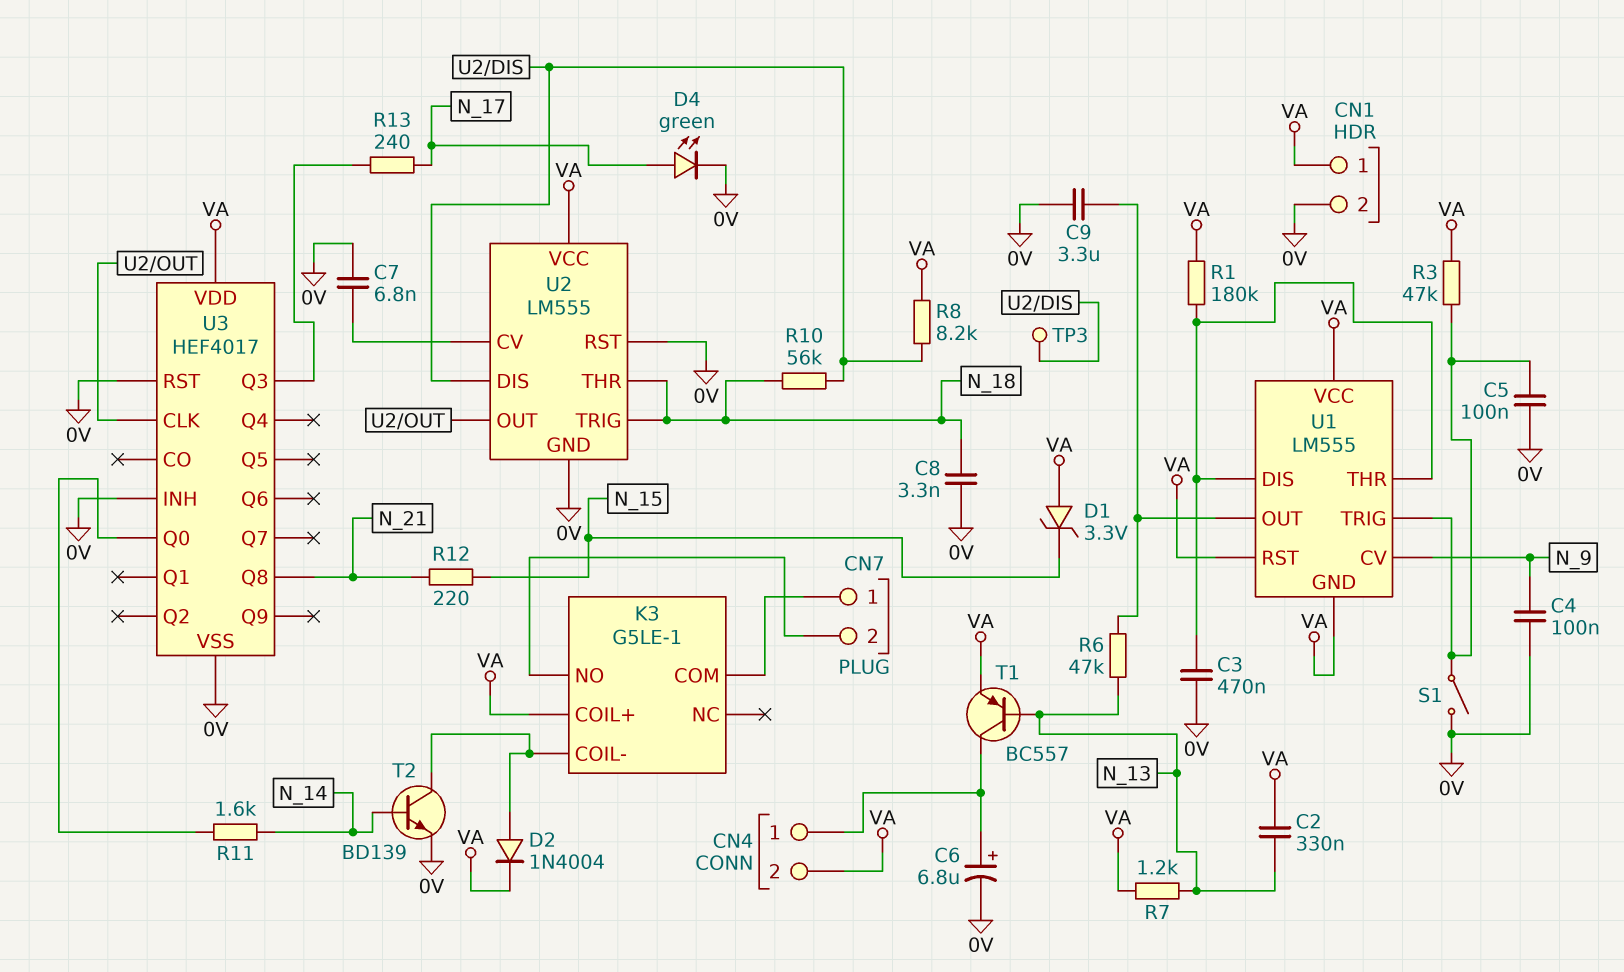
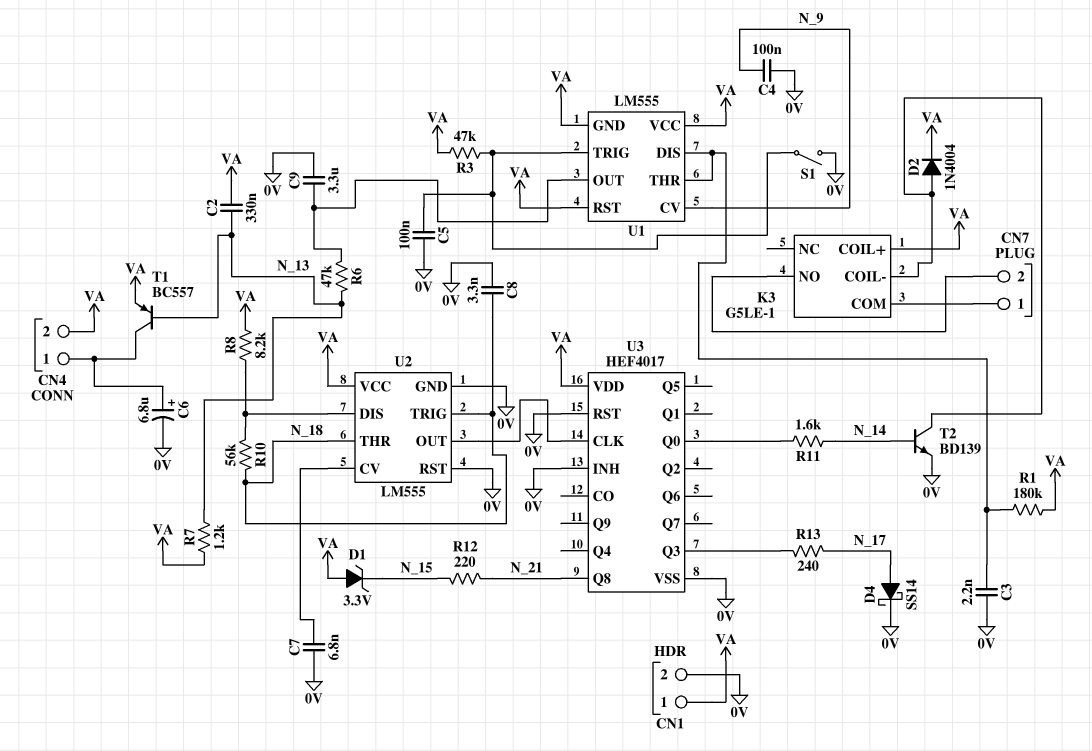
C3: 470nF (0V, U1/DIS) -> 2.2nF (0V, U1/DIS)
D4: LED green (A N_17, K 0V) -> schottky SS14 (A N_17, K 0V)
TP3: test point (U2/DIS) -> none

